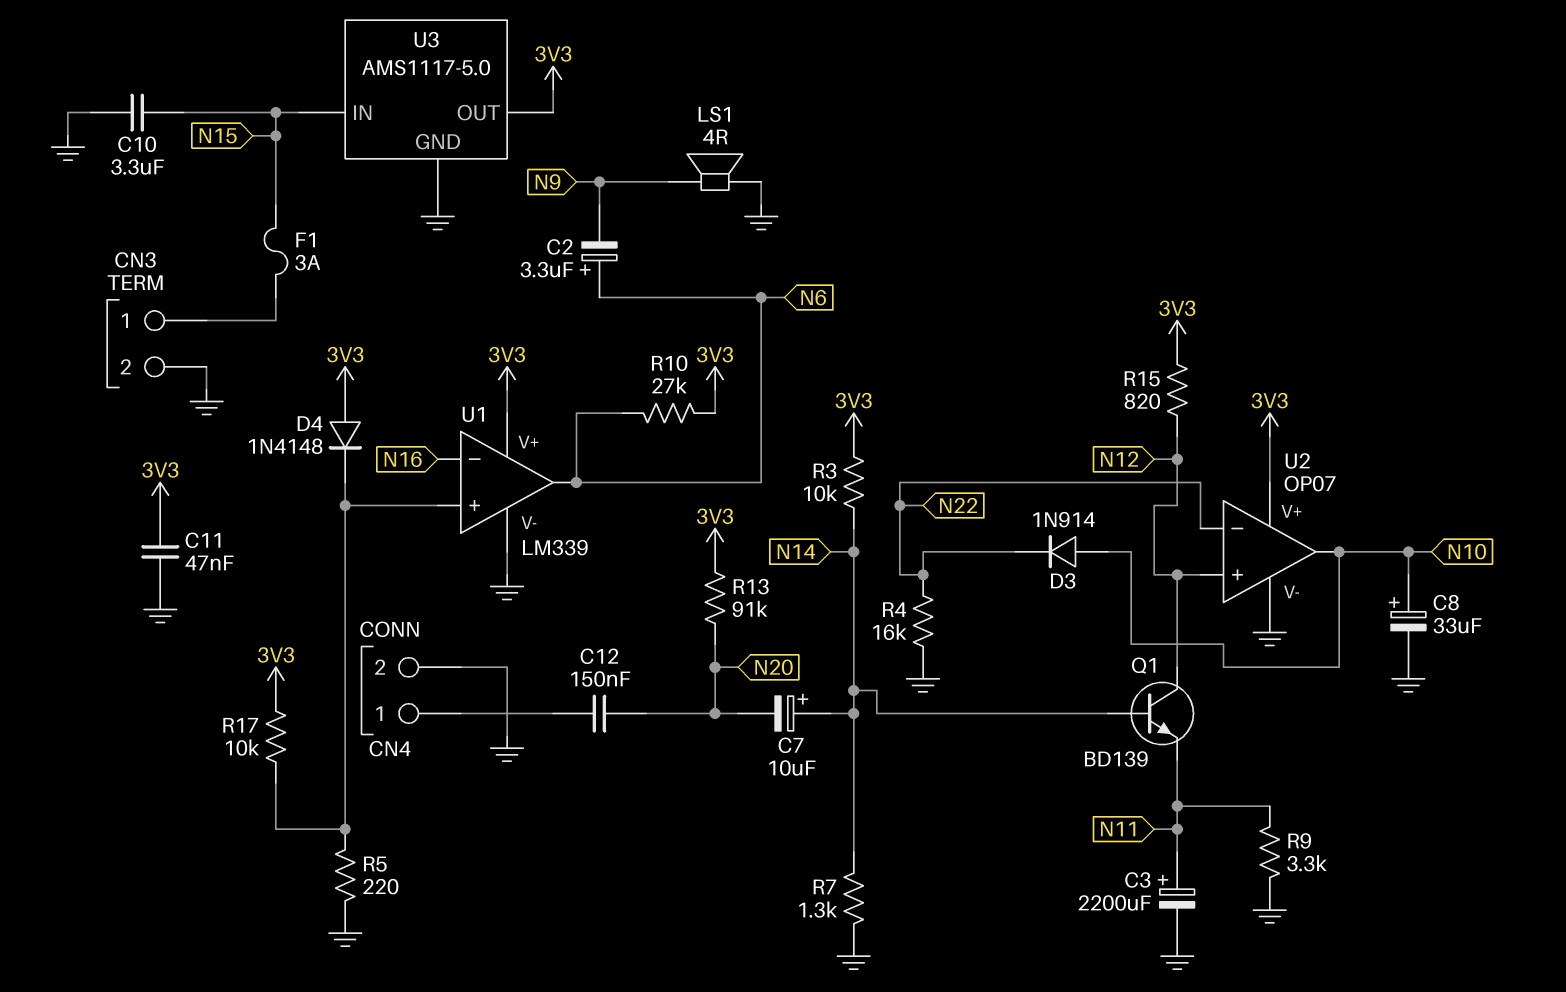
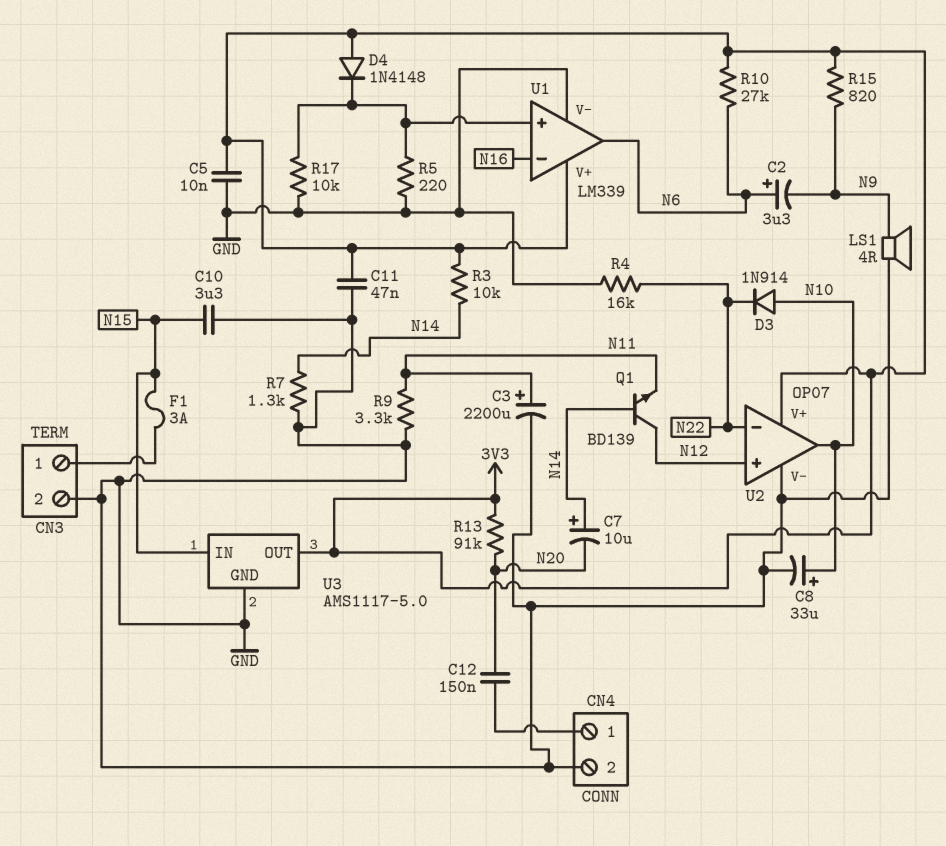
C5: none -> 10nF (3V3, GND)
R15: 820 (3V3, N12) -> 820 (3V3, N9)
R17: 10k (3V3, U1/in+) -> 10k (GND, U1/in+)

